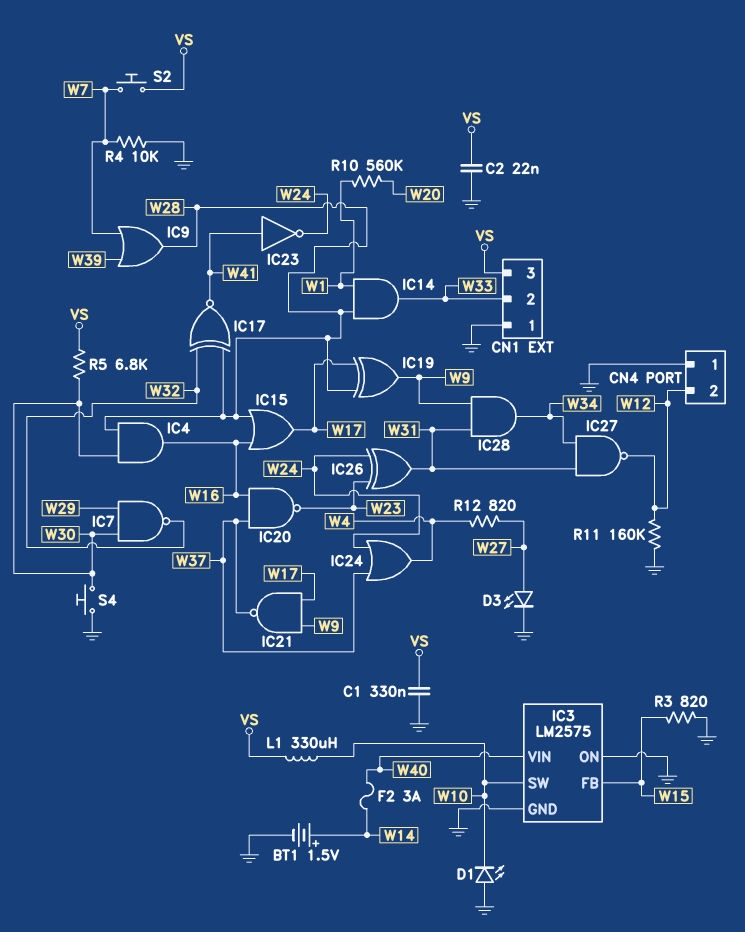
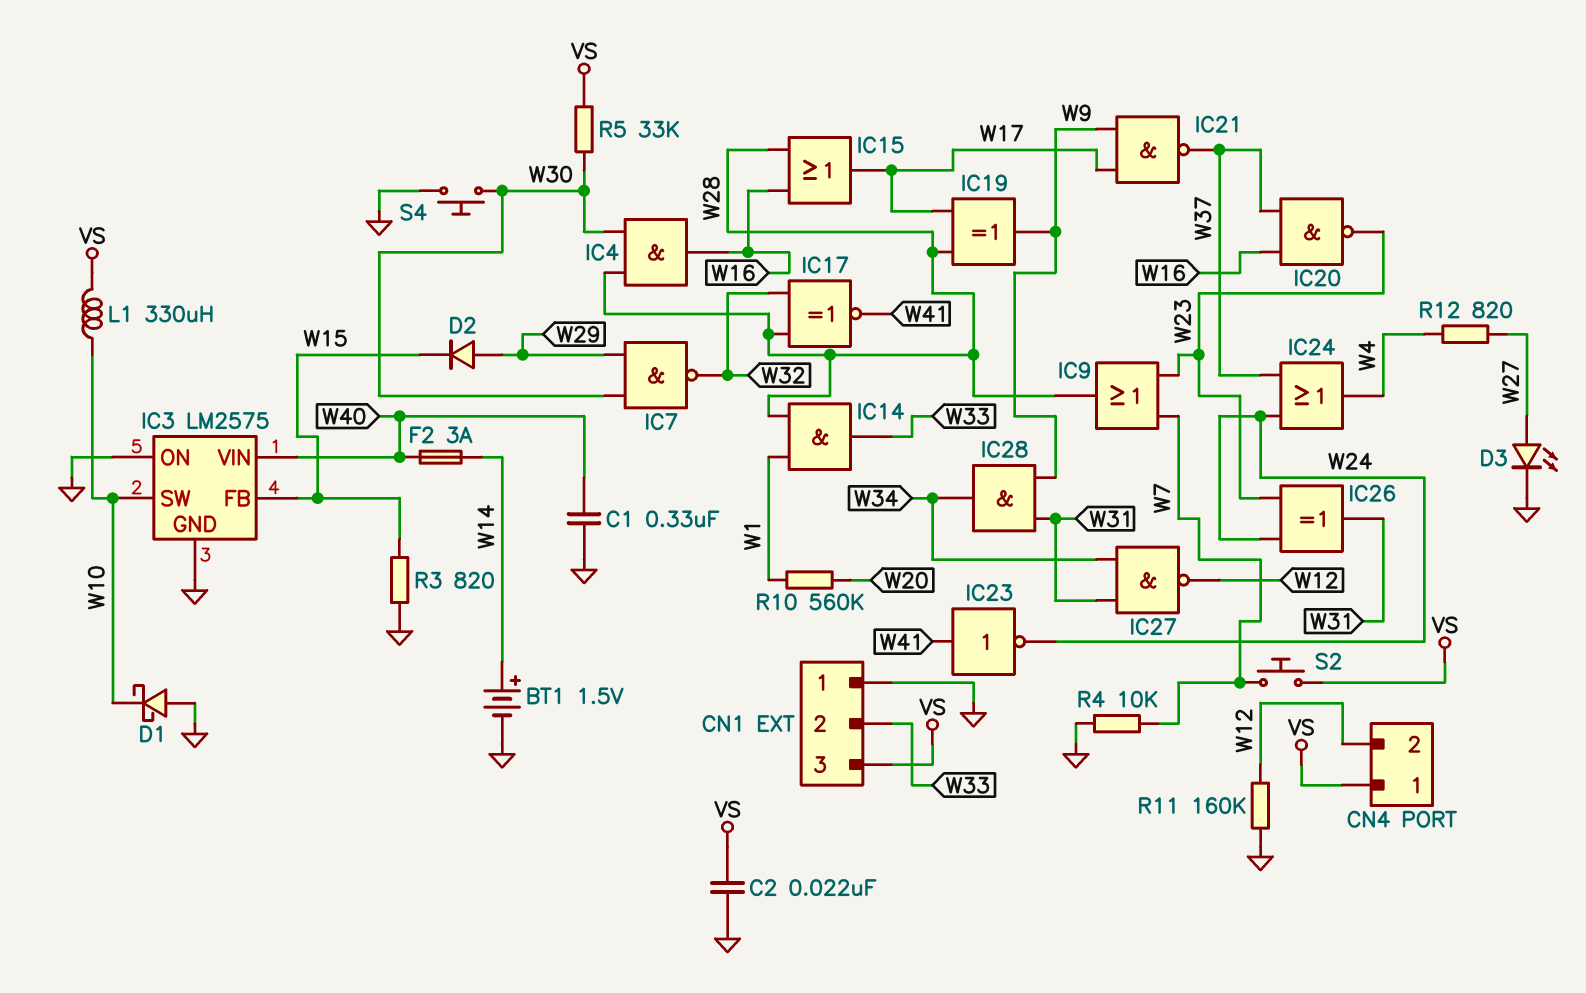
C1: 330nF (GND, VS) -> 330nF (GND, W40)
CN4 pin 1: GND -> VS
D1: LED (A GND, K W10) -> schottky (A GND, K W10)
D2: none -> diode (A W29, K W15)
IC9: OR (in W7, in W39, out W28) -> OR (in W7, in W23, out W28)
R5: 6.8k (VS, W30) -> 33k (VS, W30)

